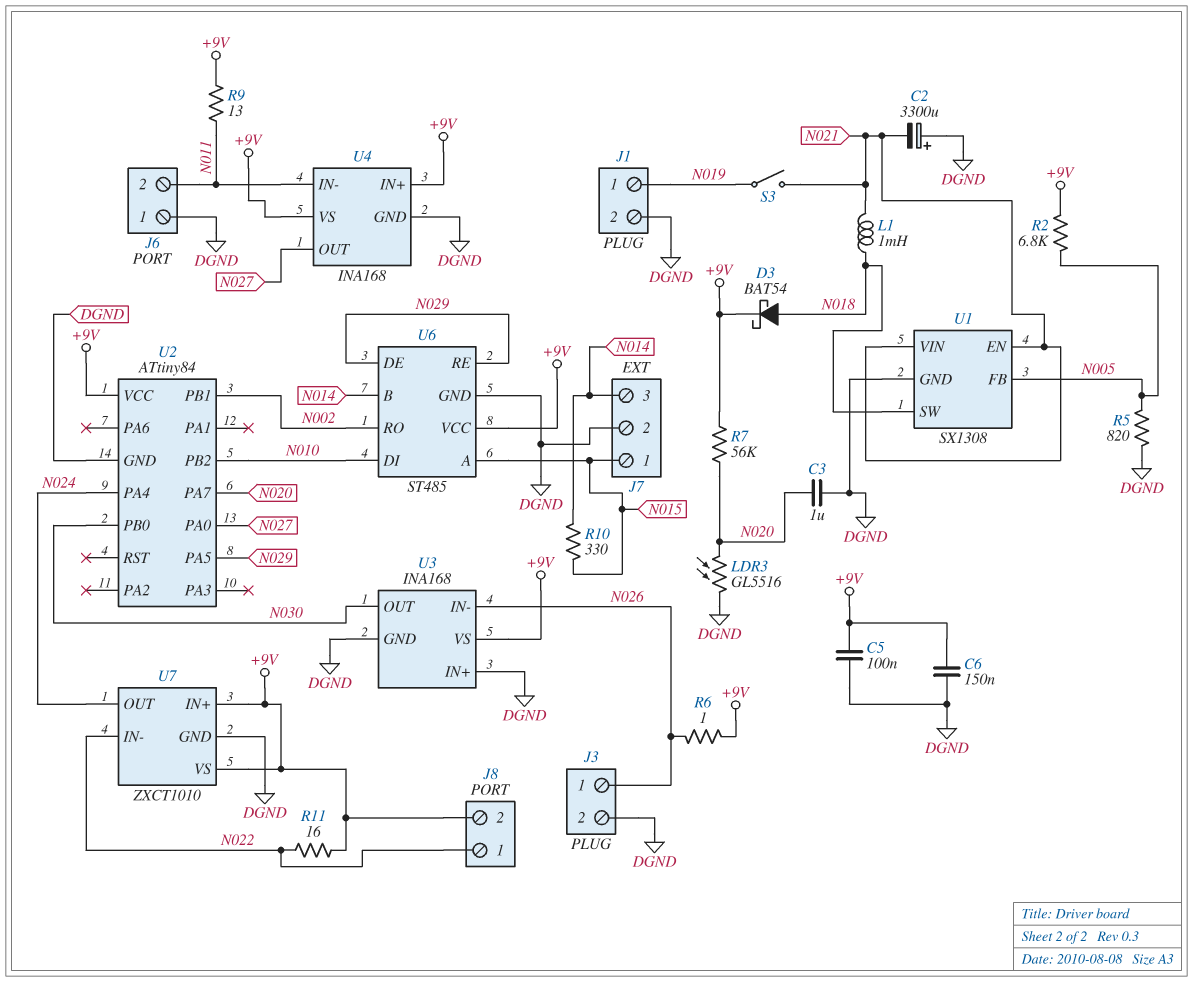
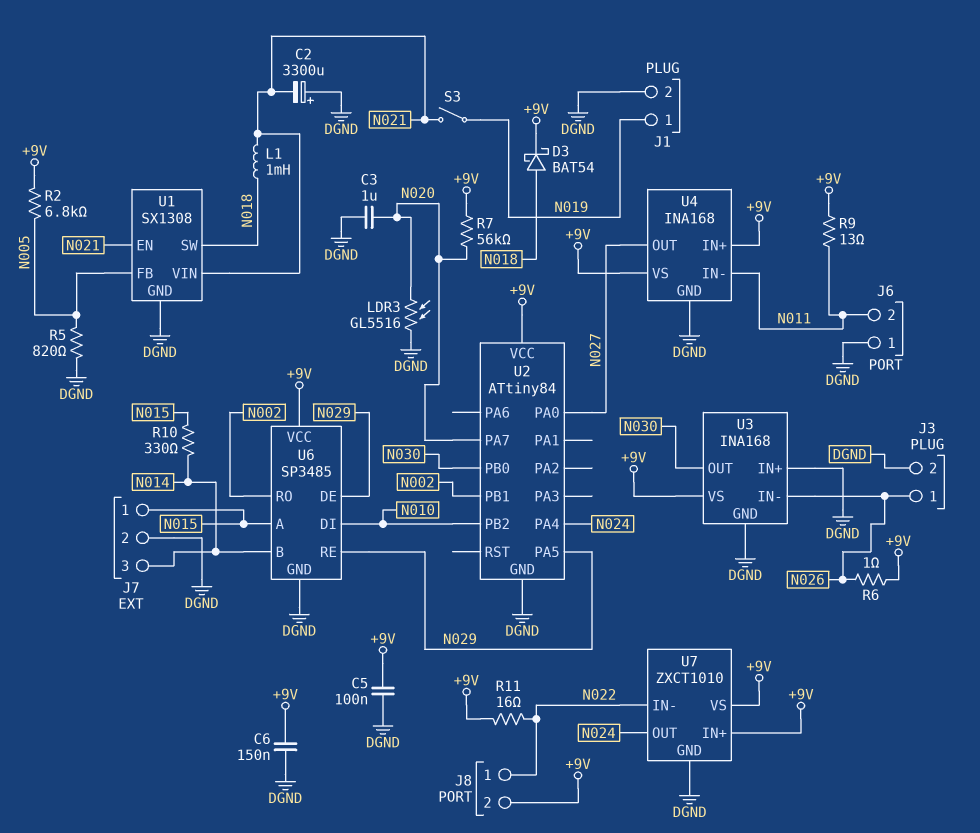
U6: ST485 -> SP3485

